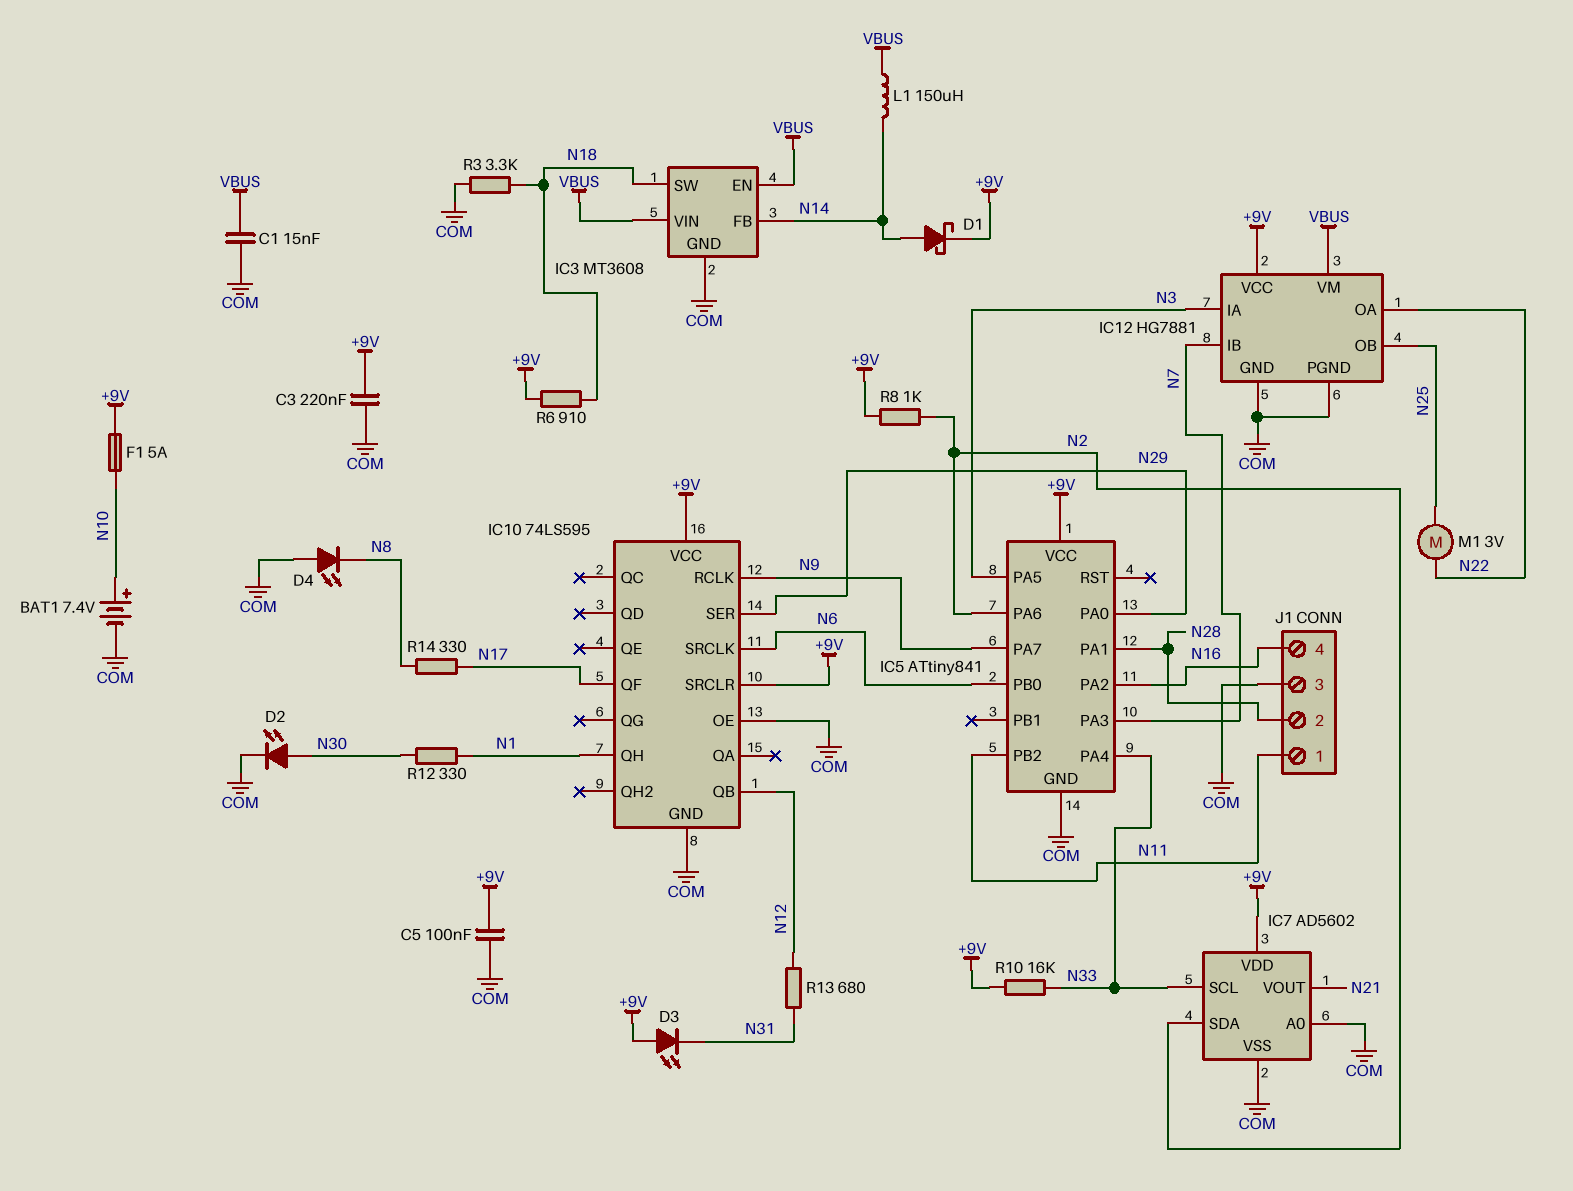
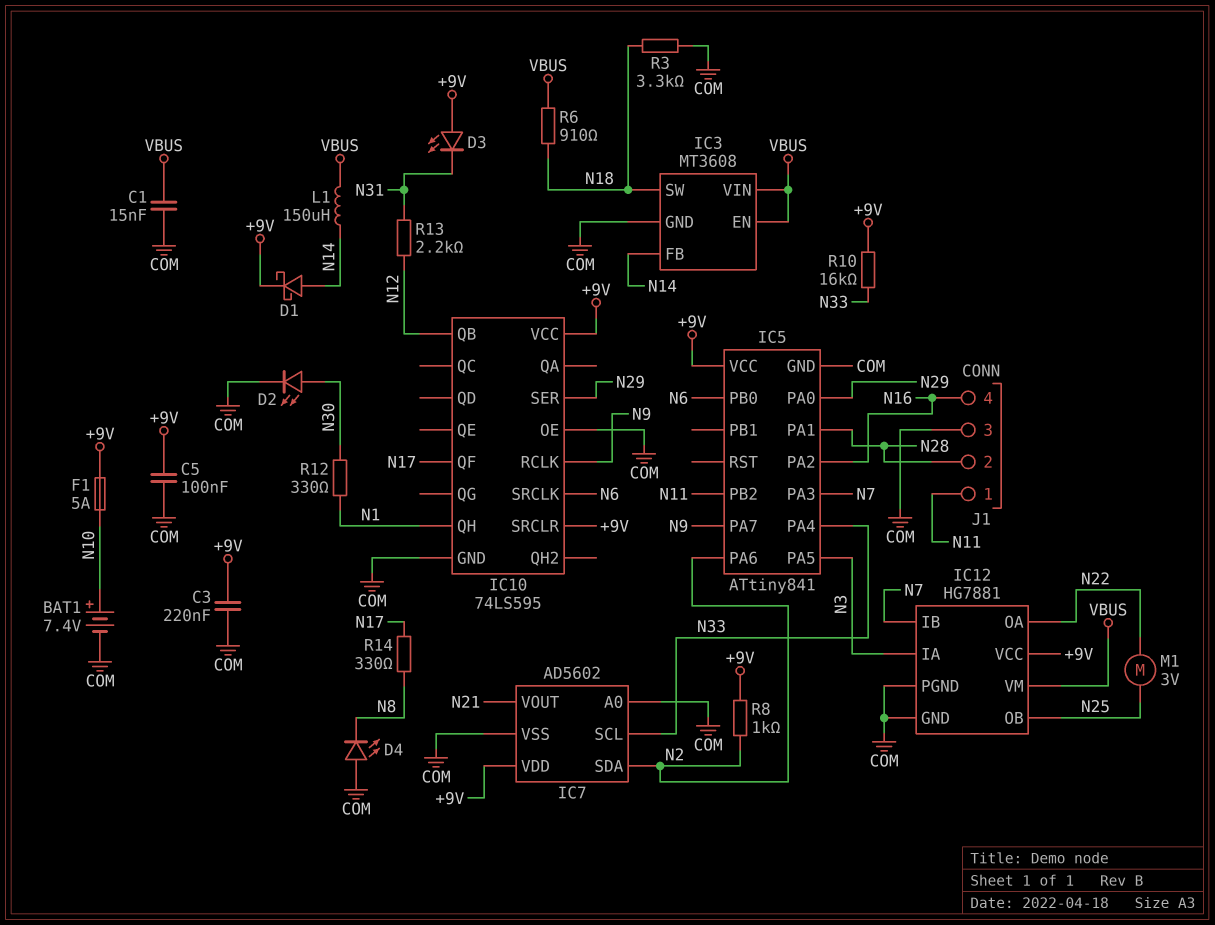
R6: 910 (+9V, N18) -> 910 (N18, VBUS)
R13: 680 (N12, N31) -> 2.2k (N12, N31)

